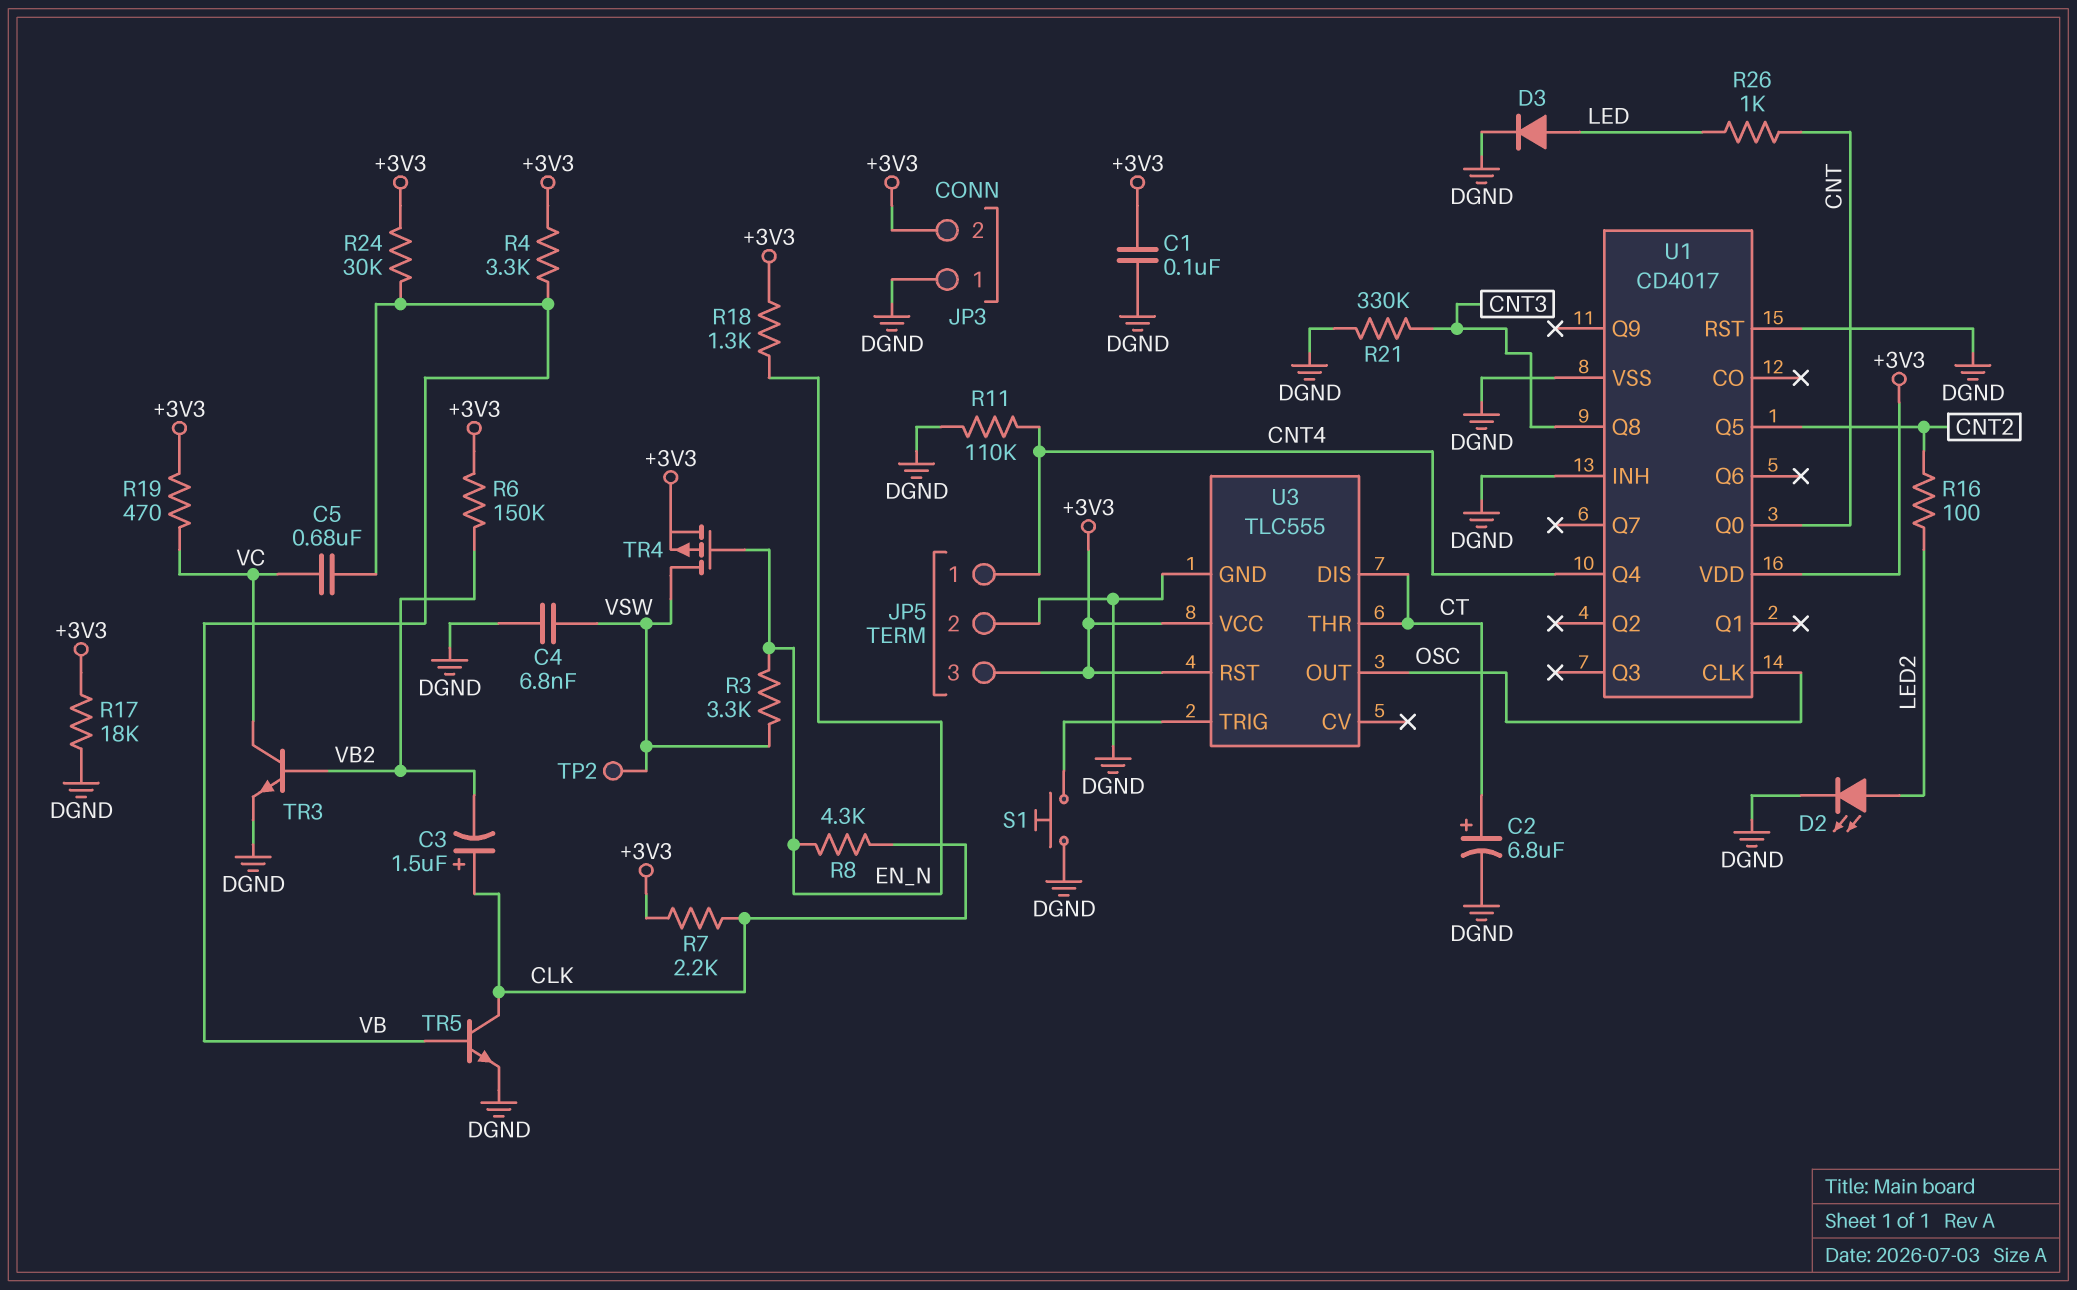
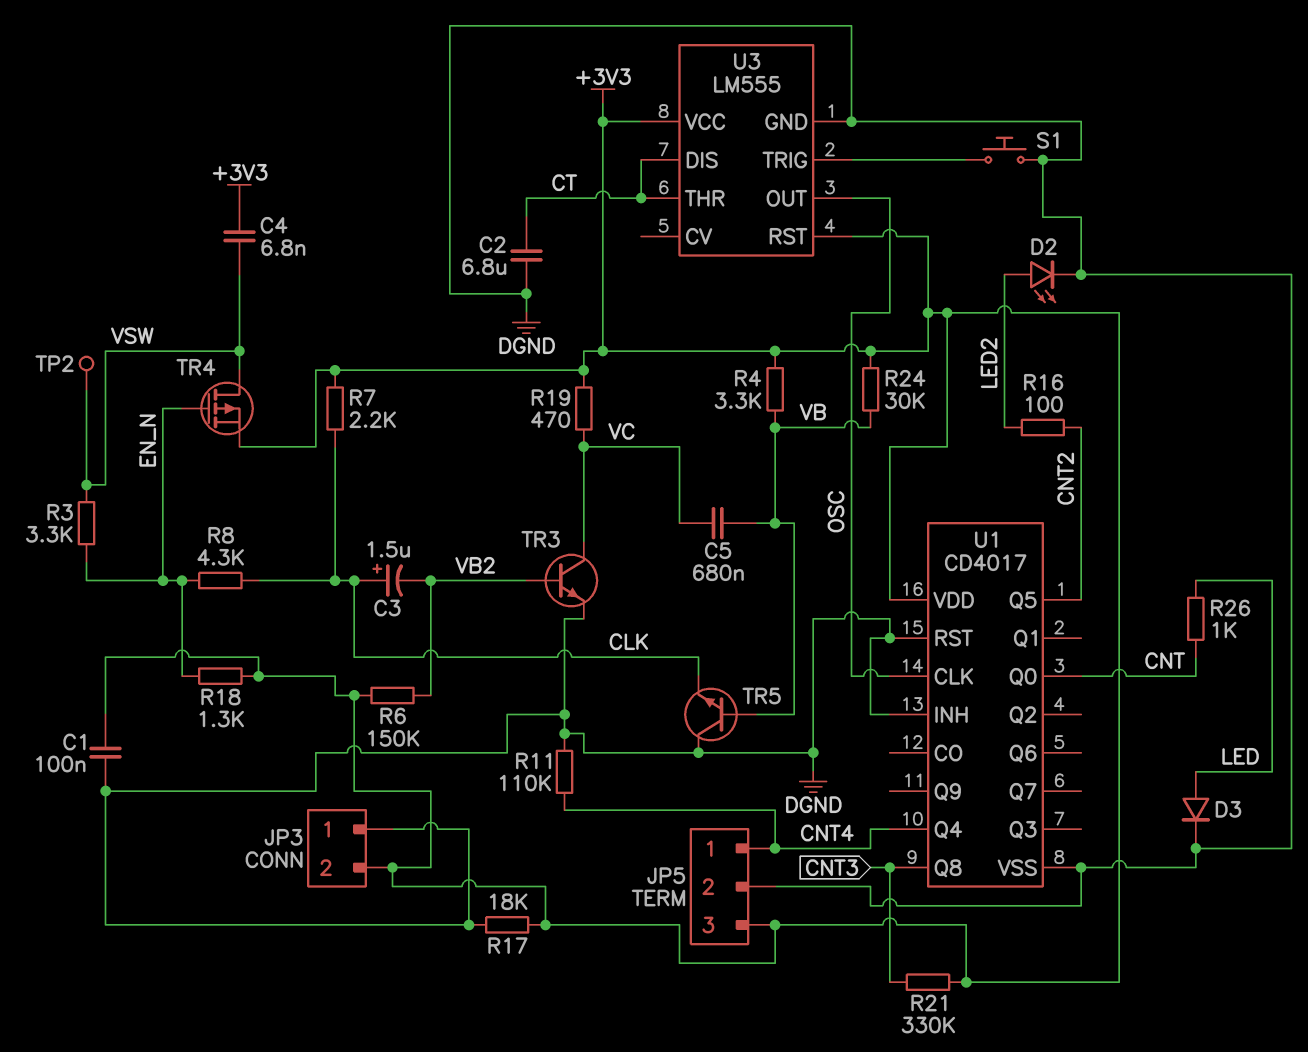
C2: 6.8uF (plus CT, minus DGND) -> 6.8uF (CT, DGND)
C4: 6.8nF (DGND, VSW) -> 6.8nF (+3V3, VSW)
R21: 330k (CNT3, DGND) -> 330k (+3V3, CNT3)
TR5: NPN (B VB, C CLK, E DGND) -> NPN (B VB, C DGND, E CLK)
U3: TLC555 -> LM555

